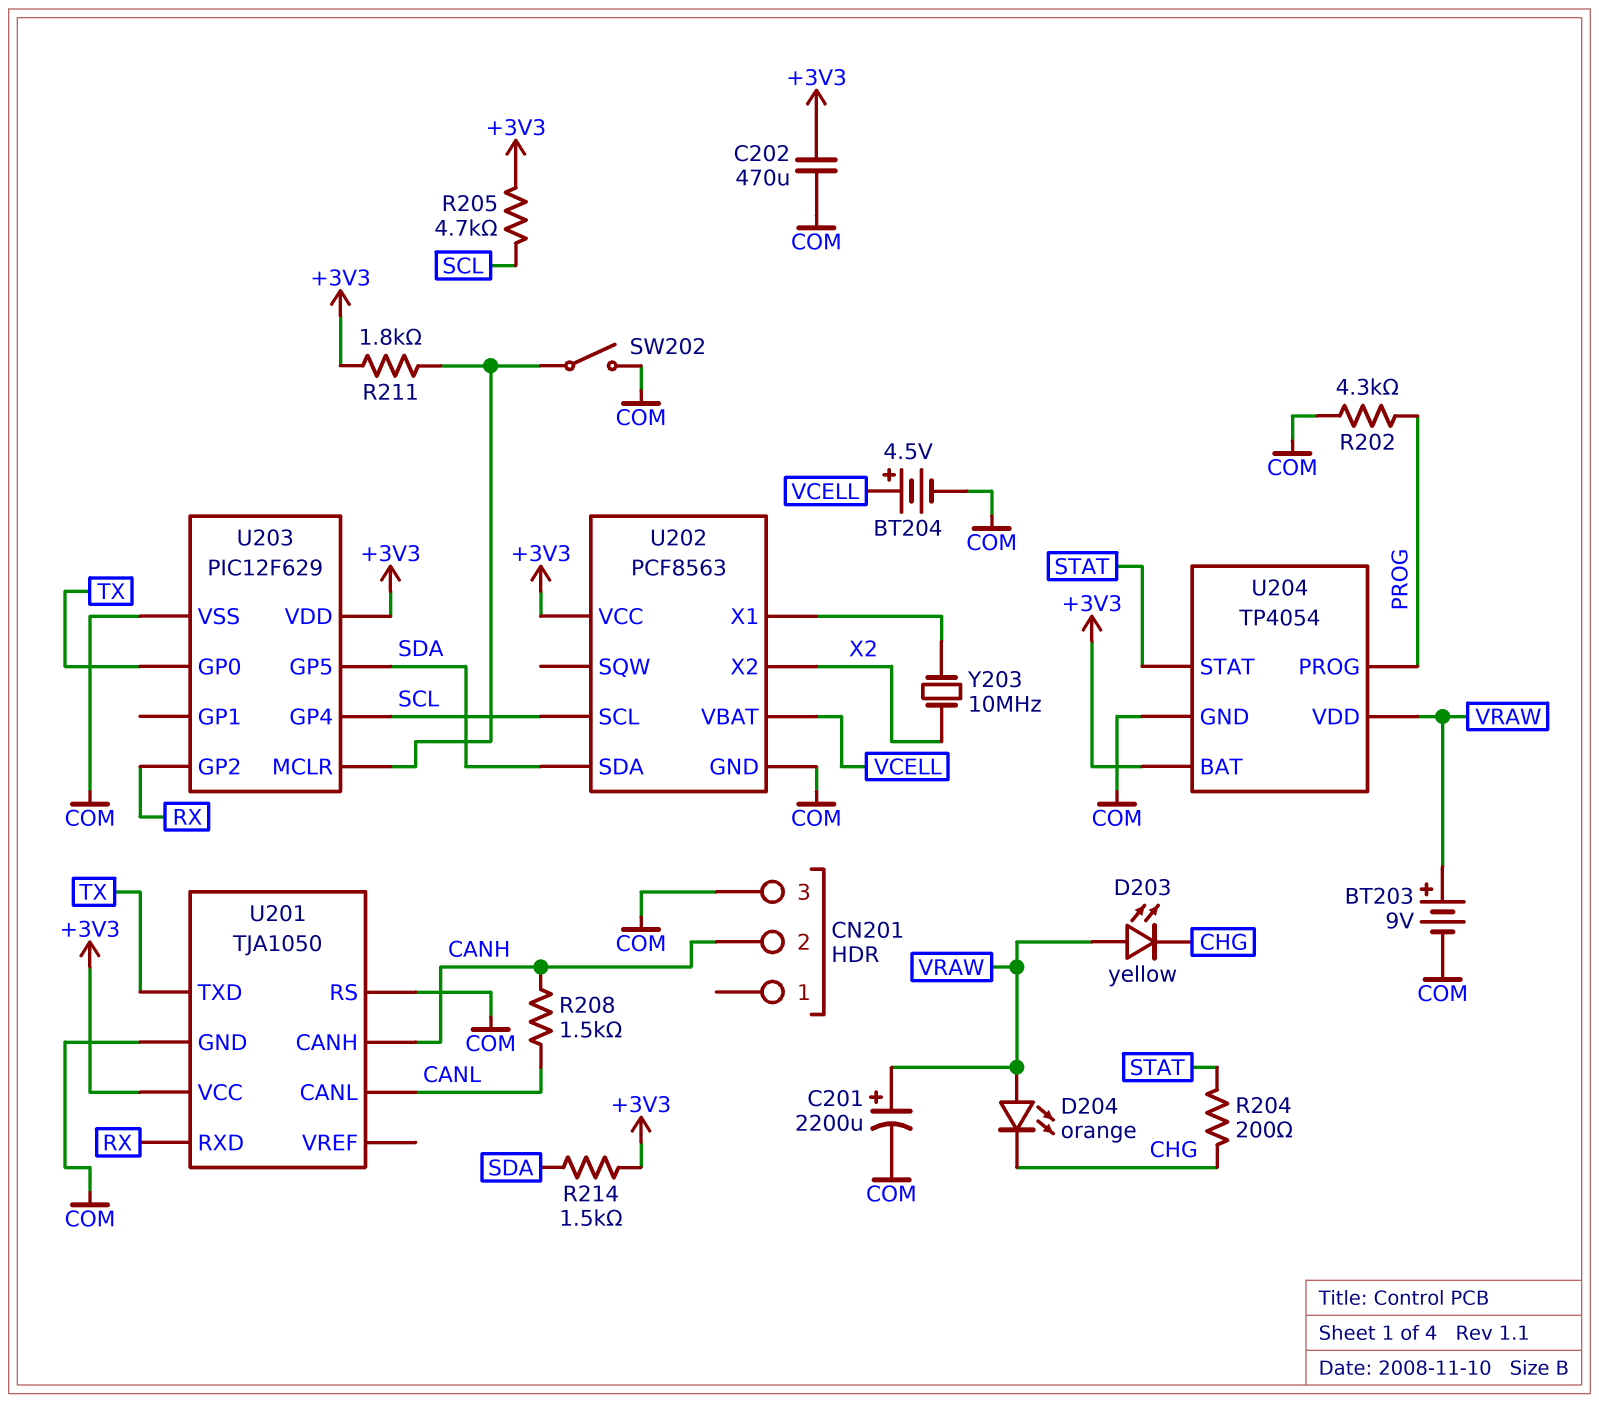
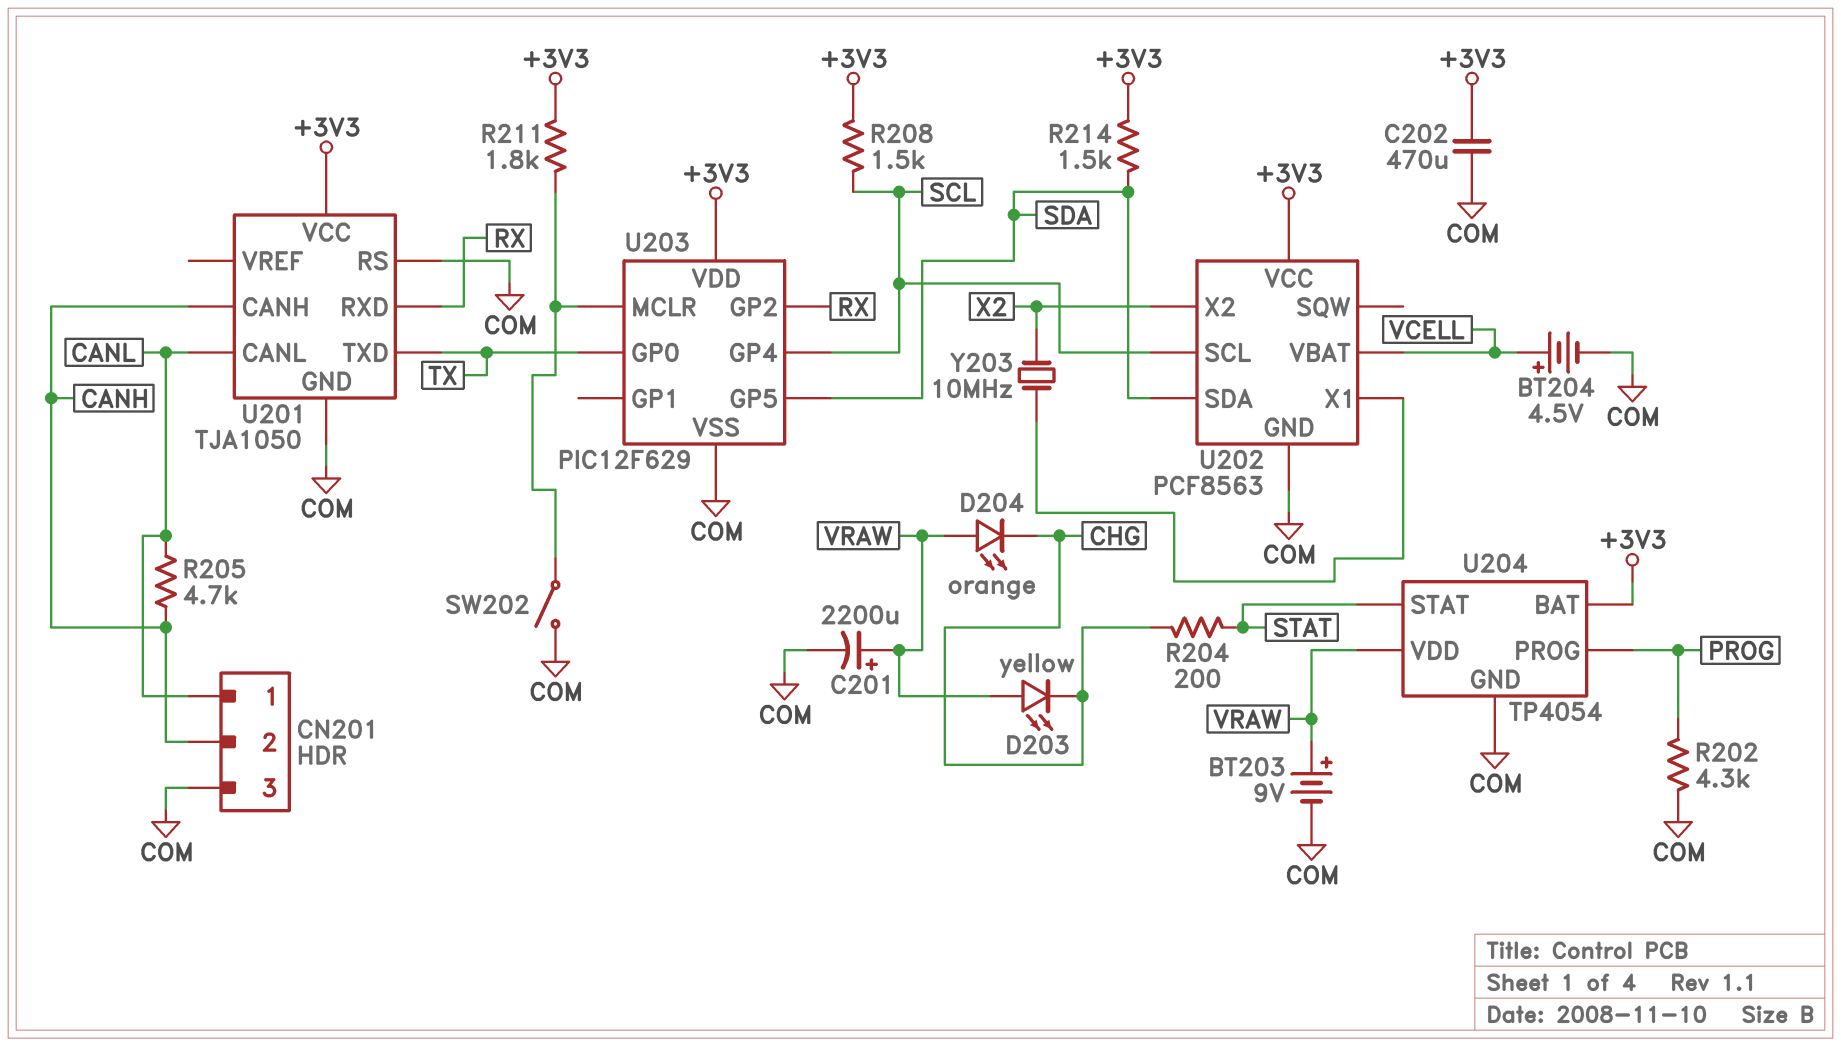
CN201 pin 1: none -> CANL
R205: 4.7k (+3V3, SCL) -> 4.7k (CANH, CANL)
R208: 1.5k (CANH, CANL) -> 1.5k (+3V3, SCL)

